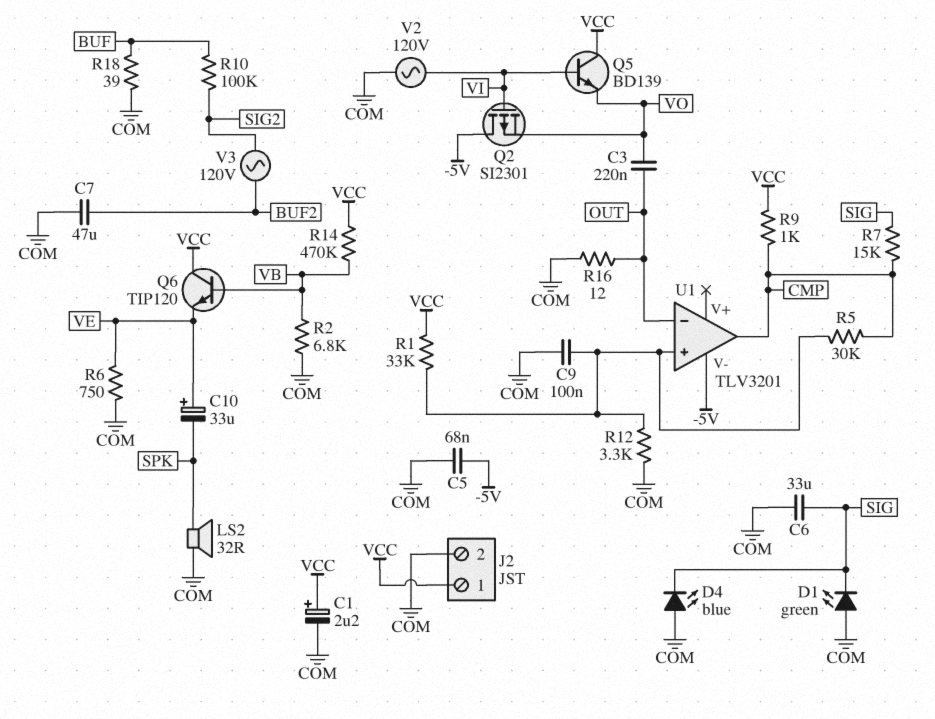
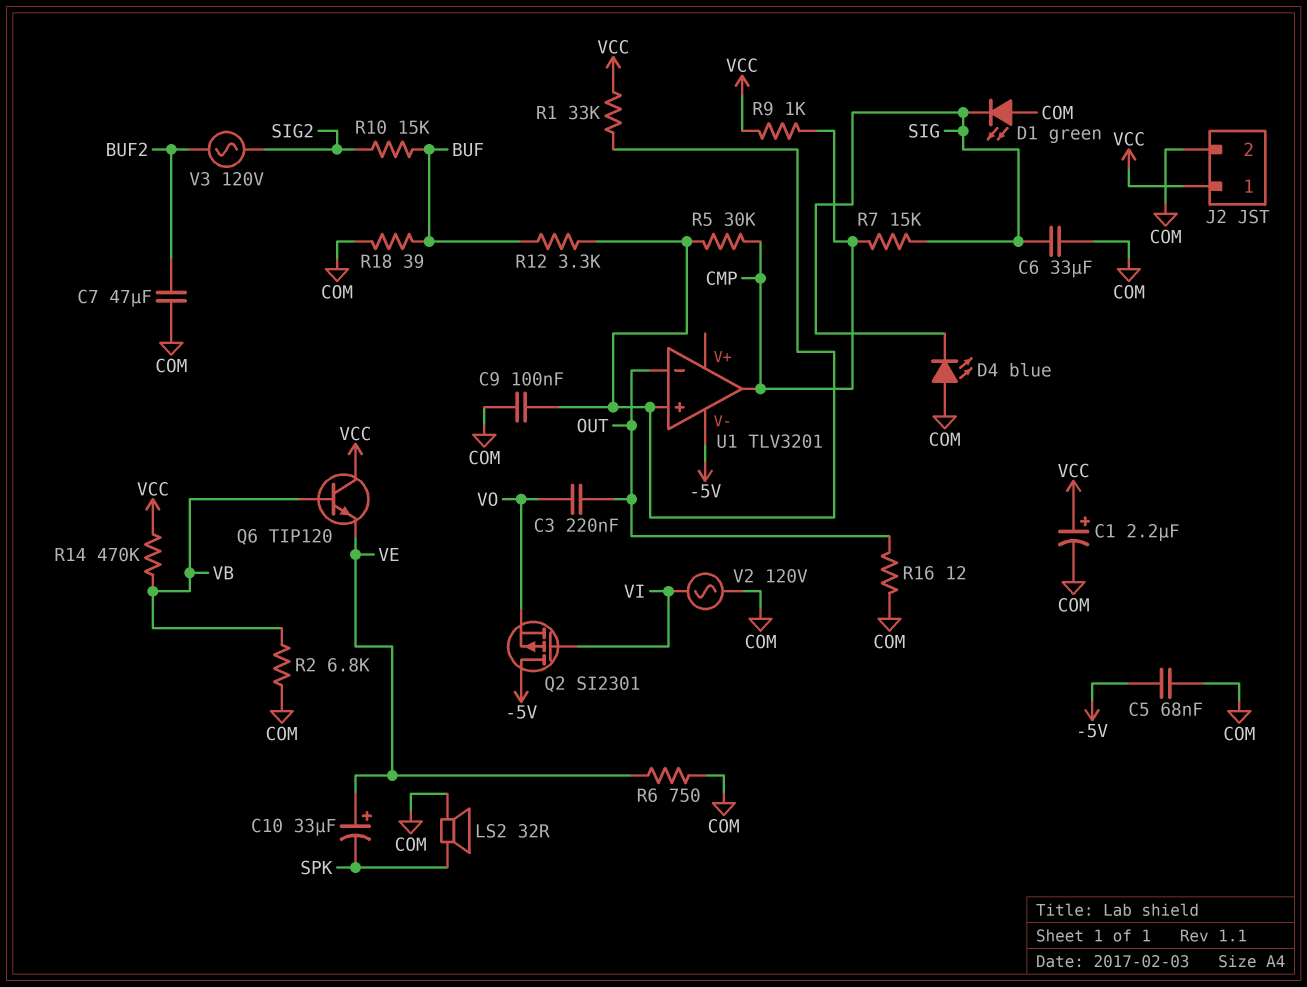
Q5: NPN BD139 (B VI, C VCC, E VO) -> none
R10: 100k (BUF, SIG2) -> 15k (BUF, SIG2)
R12: 3.3k (COM, U1/in+) -> 3.3k (BUF, U1/in+)

